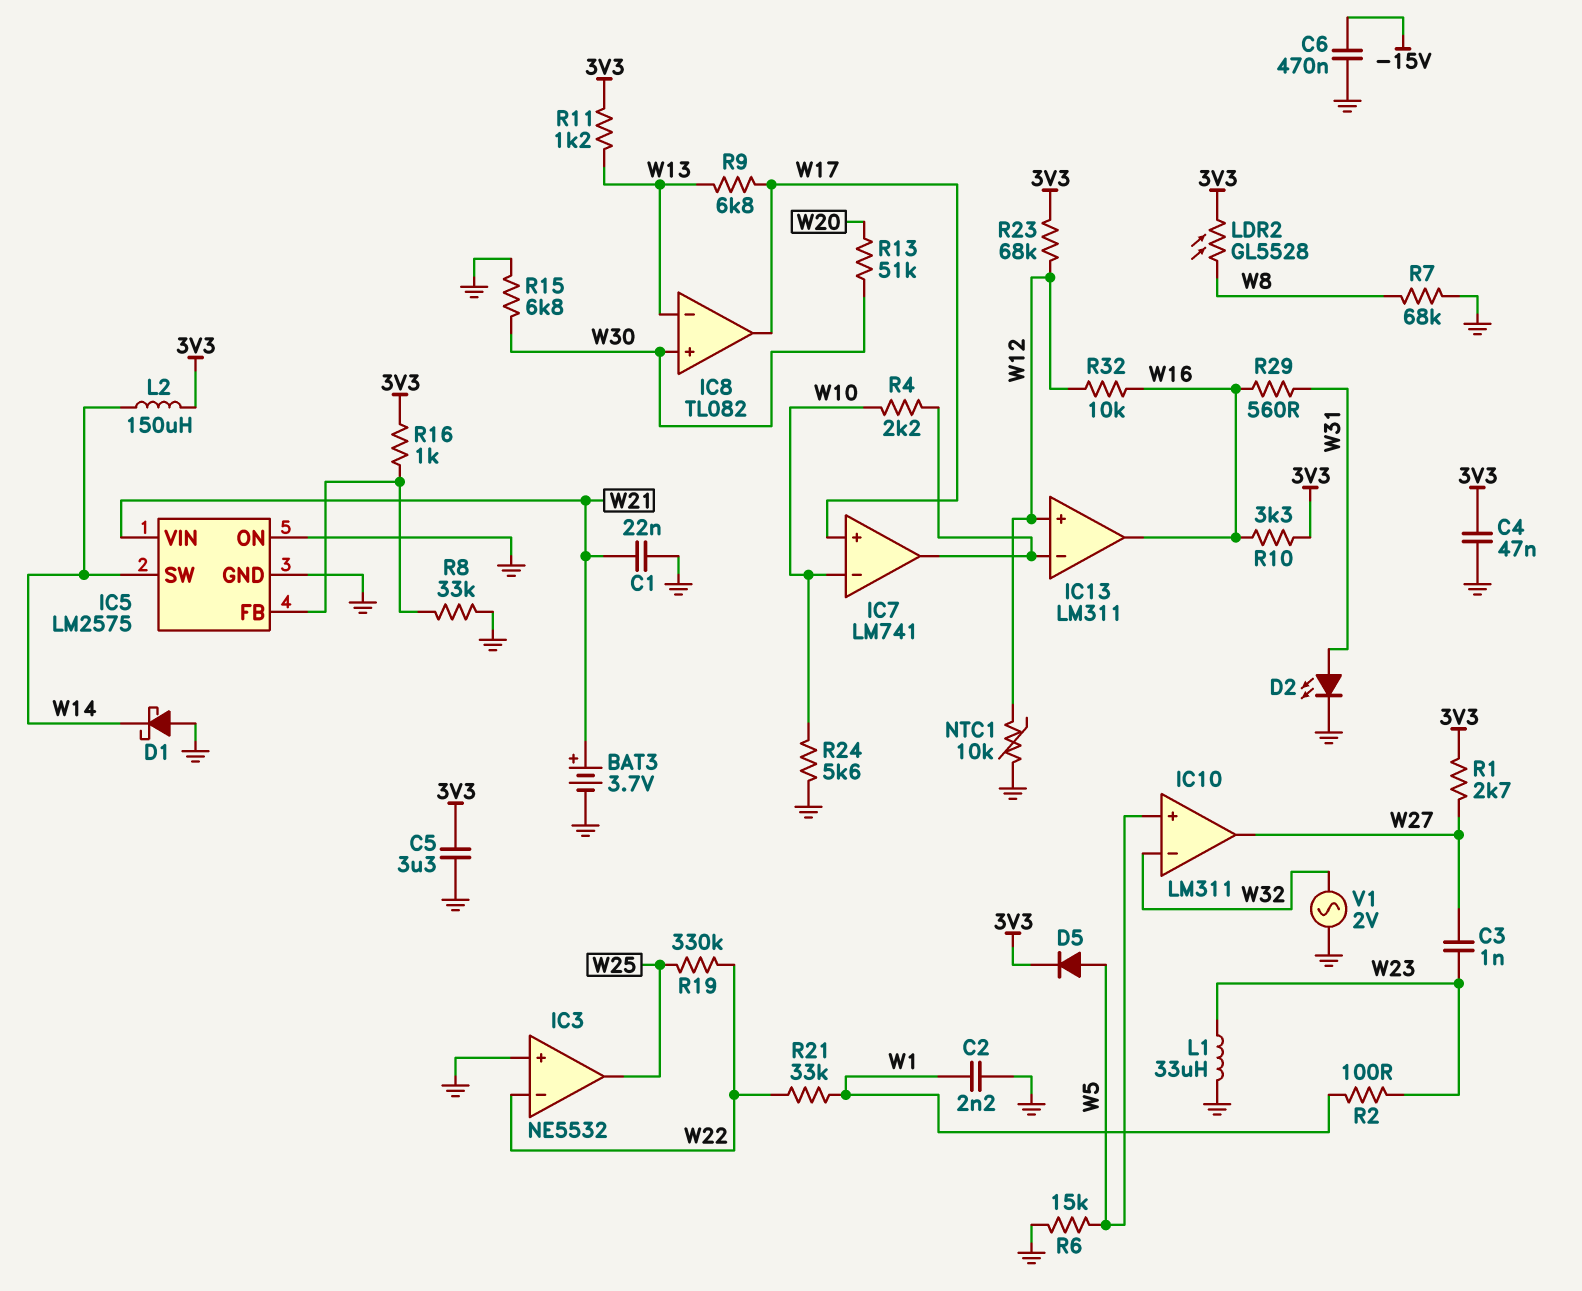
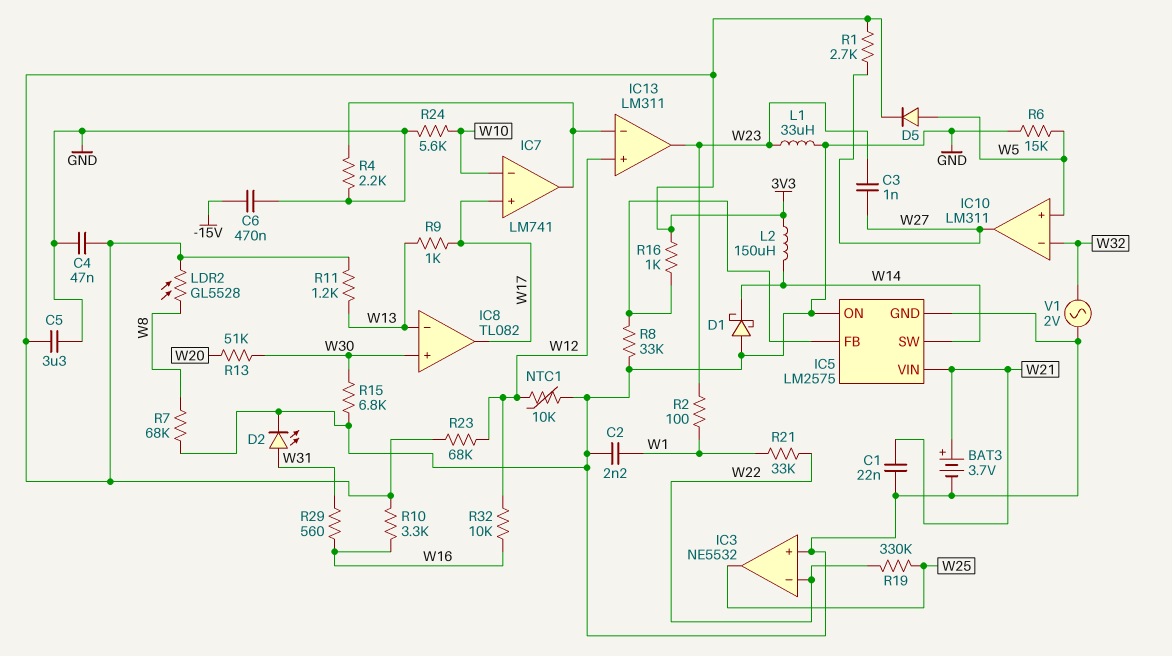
IC13 pin out: W16 -> W23
R4: 2.2k (IC7/out, W10) -> 2.2k (GND, IC7/out)
R9: 6.8k (W13, W17) -> 1k (W13, W17)

